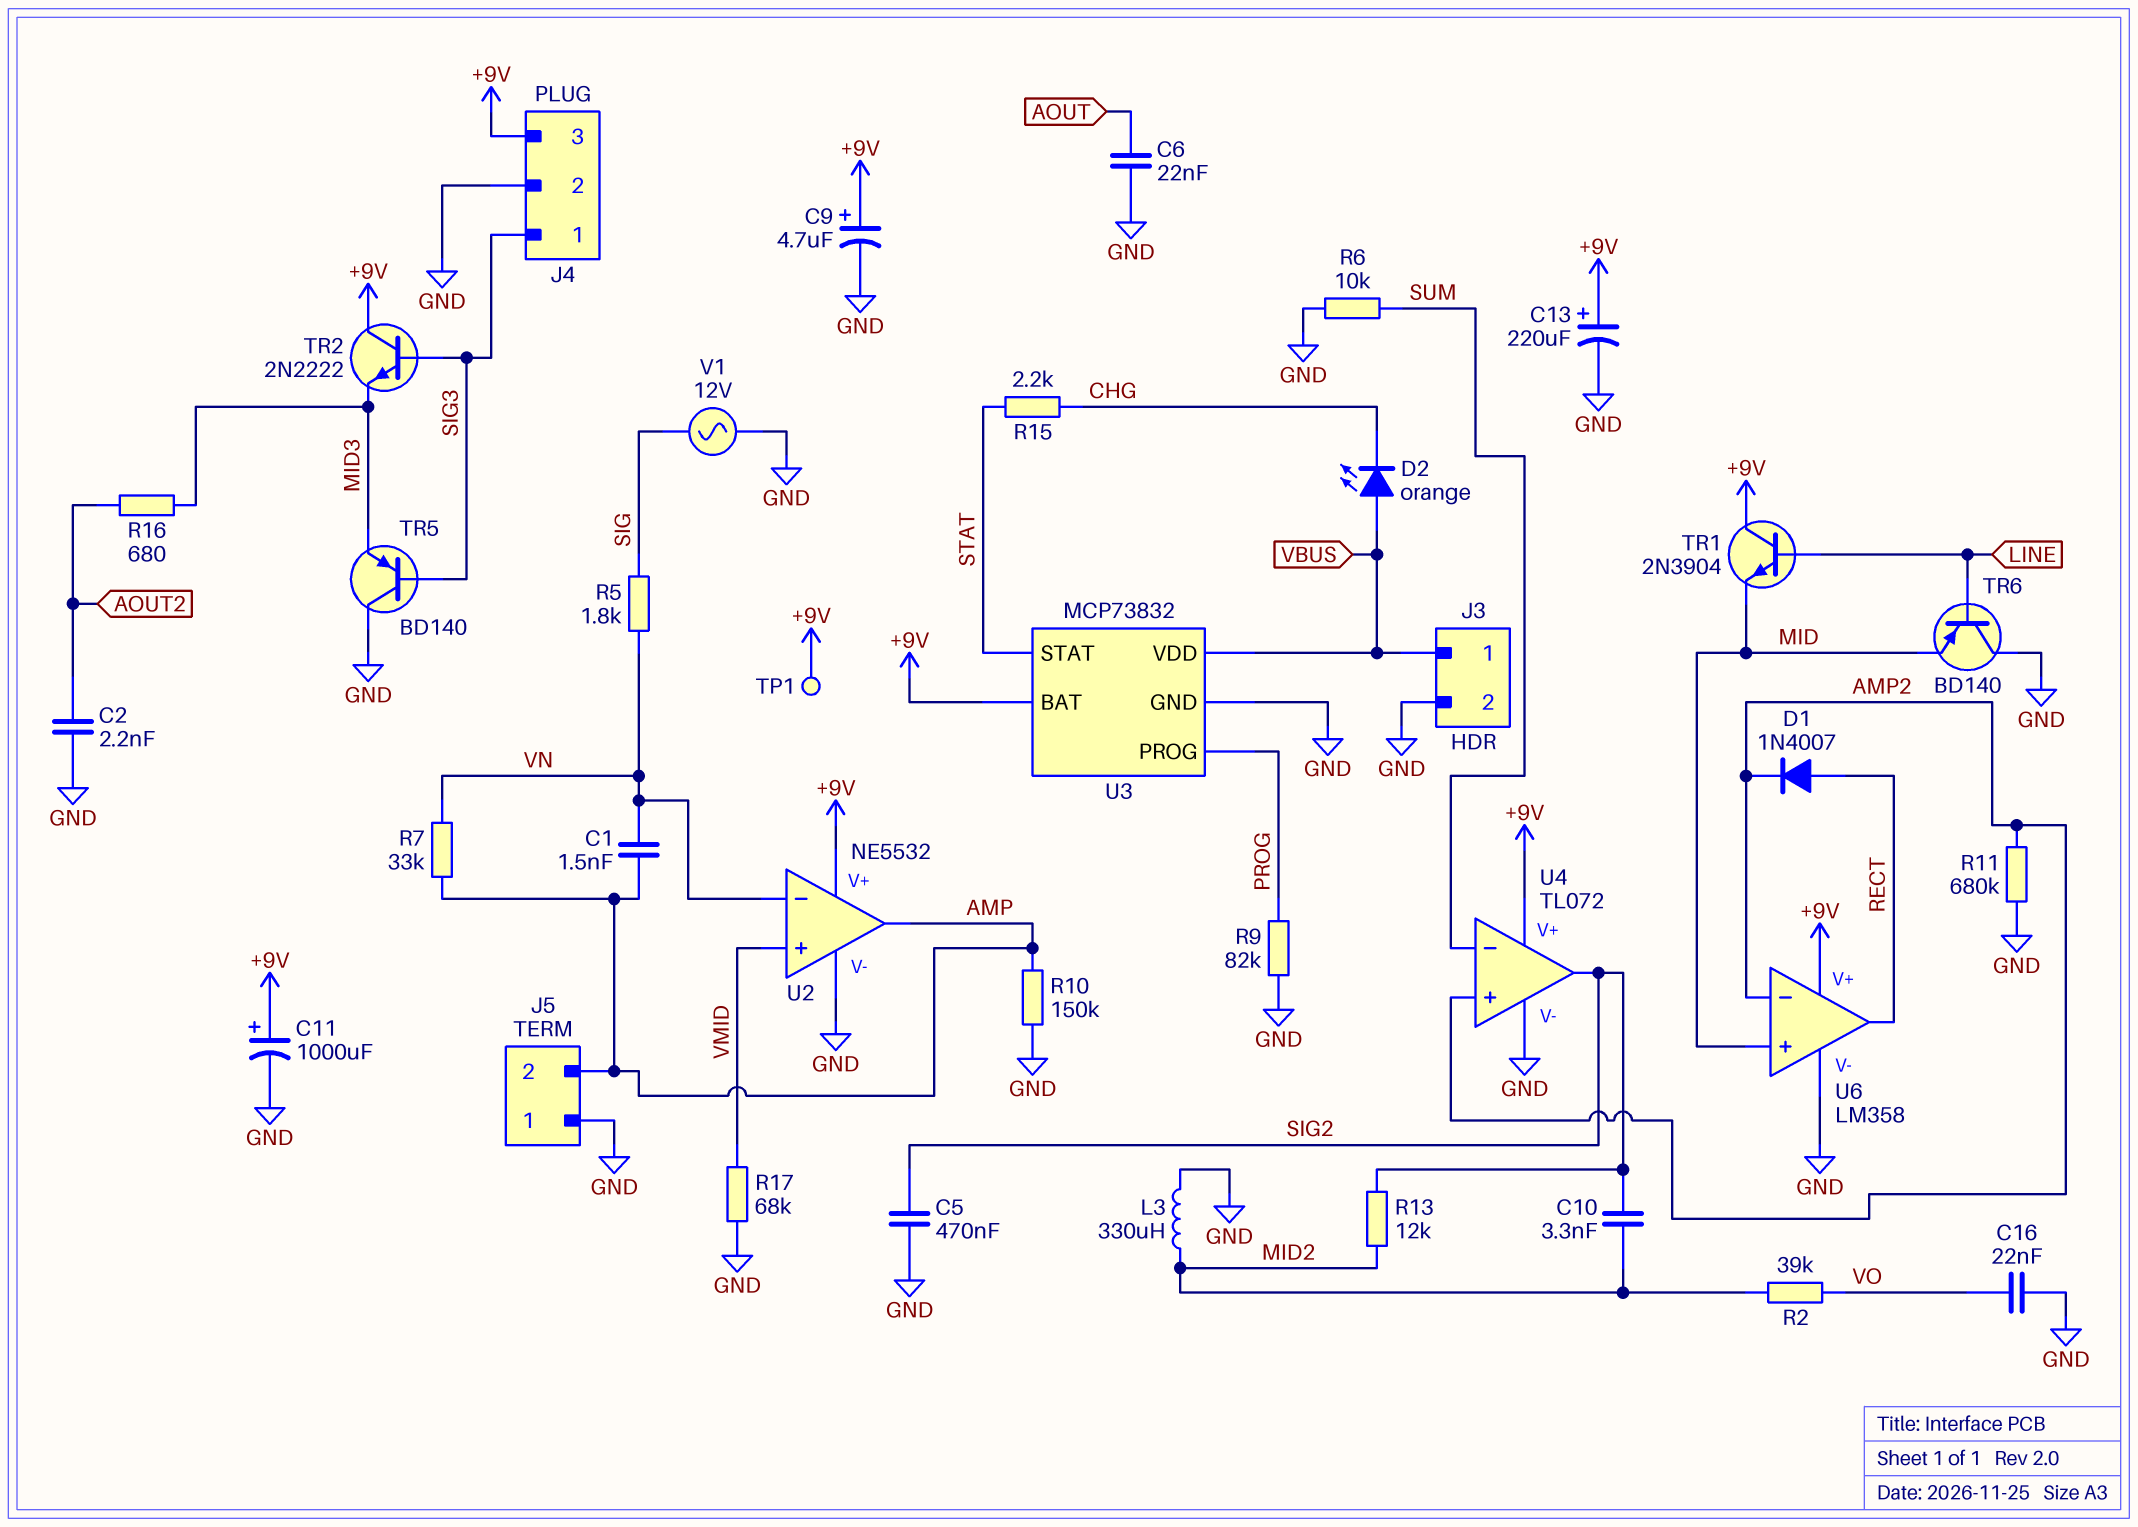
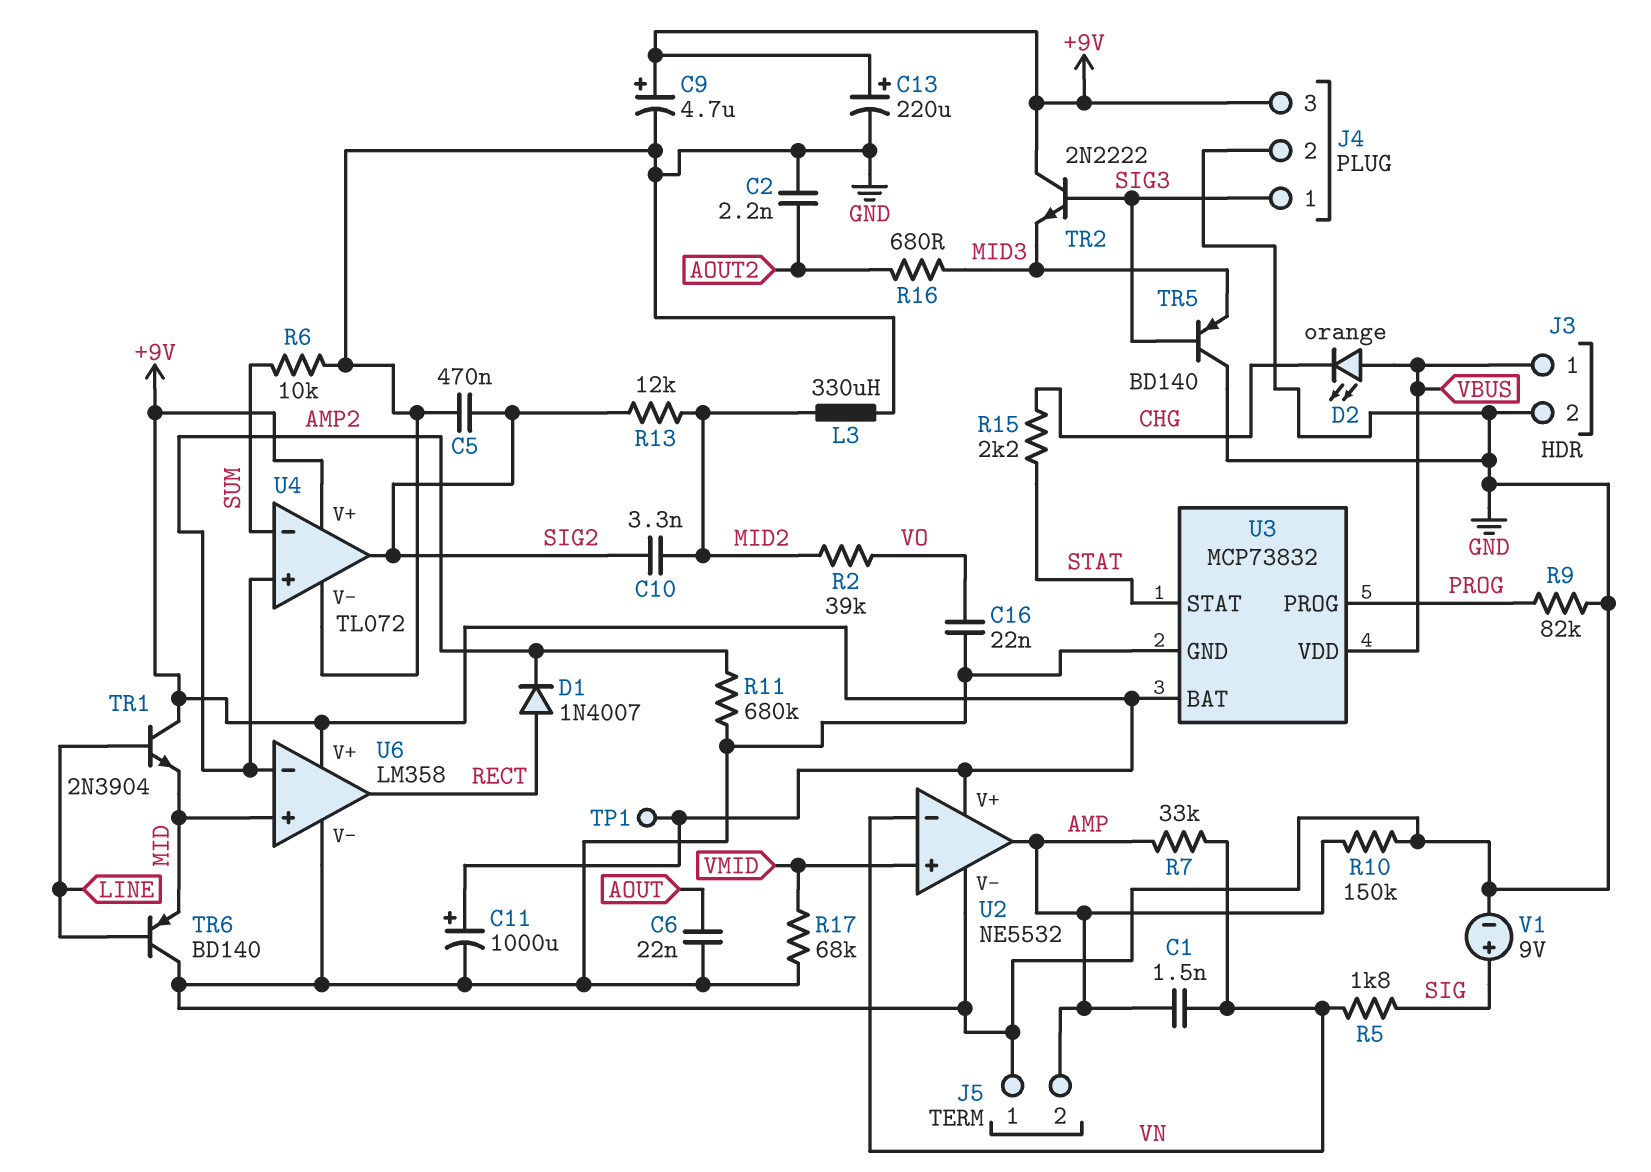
V1: AC 12V (GND, SIG) -> 9V (plus SIG, minus GND)

